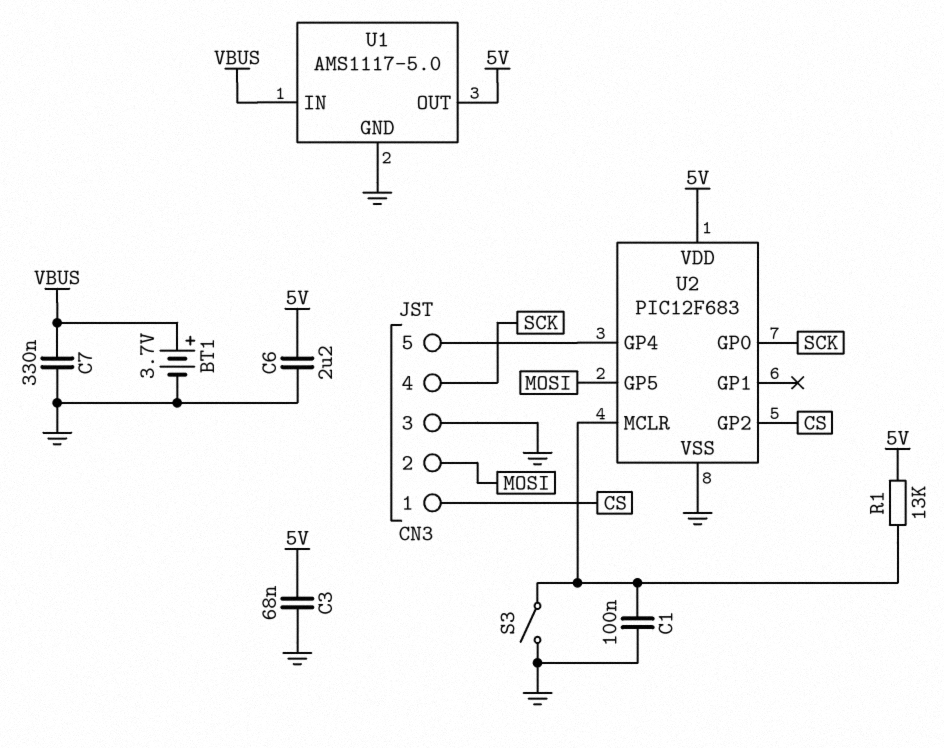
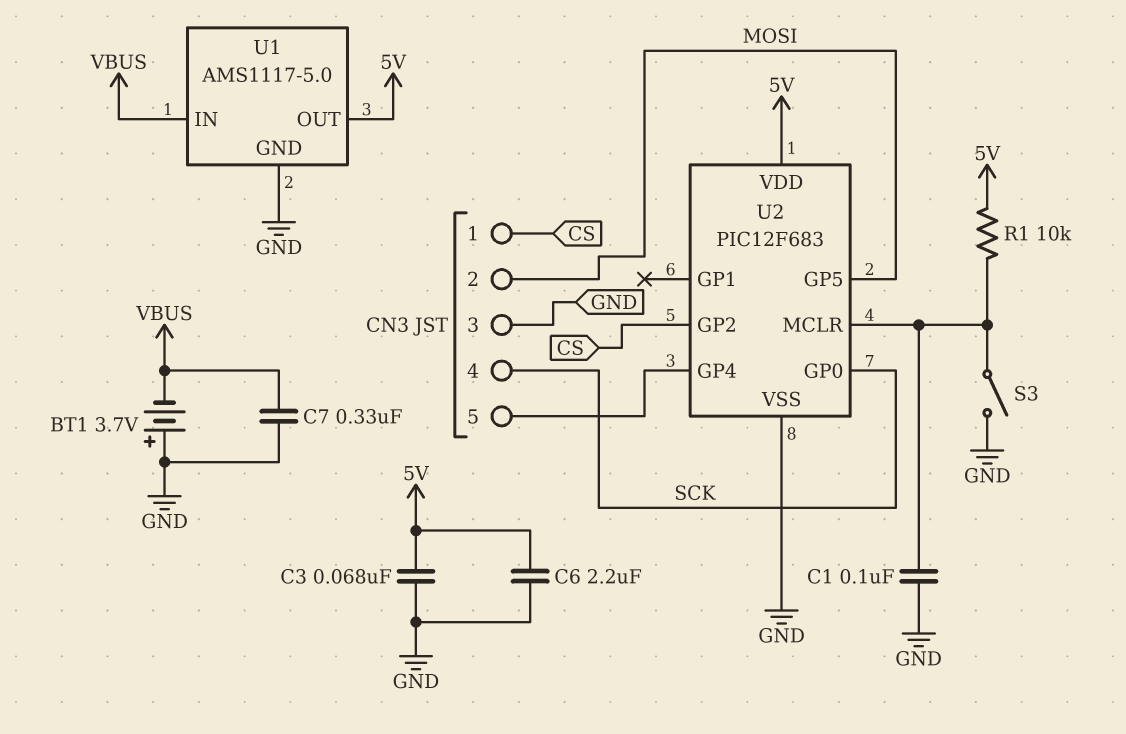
BT1: 3.7V (plus VBUS, minus GND) -> 3.7V (plus GND, minus VBUS)
R1: 13k (5V, U2/MCLR) -> 10k (5V, U2/MCLR)

